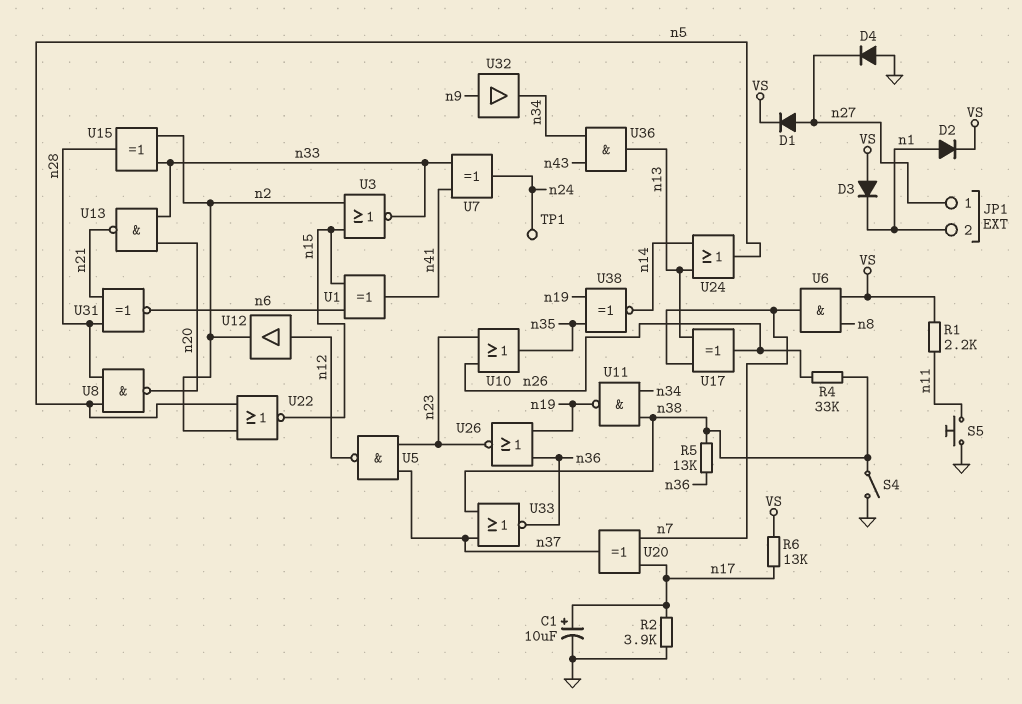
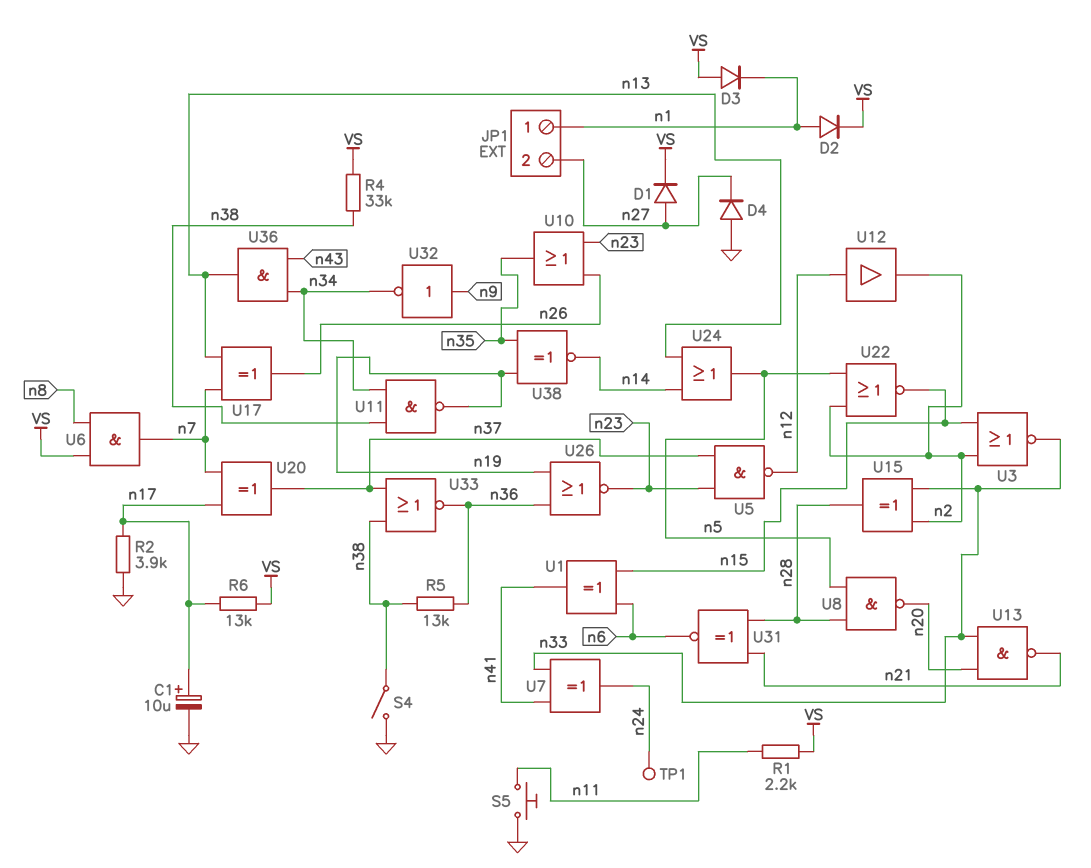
JP1 pin 1: n27 -> n1
JP1 pin 2: n1 -> n27
R4: 33k (n26, n38) -> 33k (VS, n38)
U32: buffer (in n9, out n34) -> NOT (in n9, out n34)

